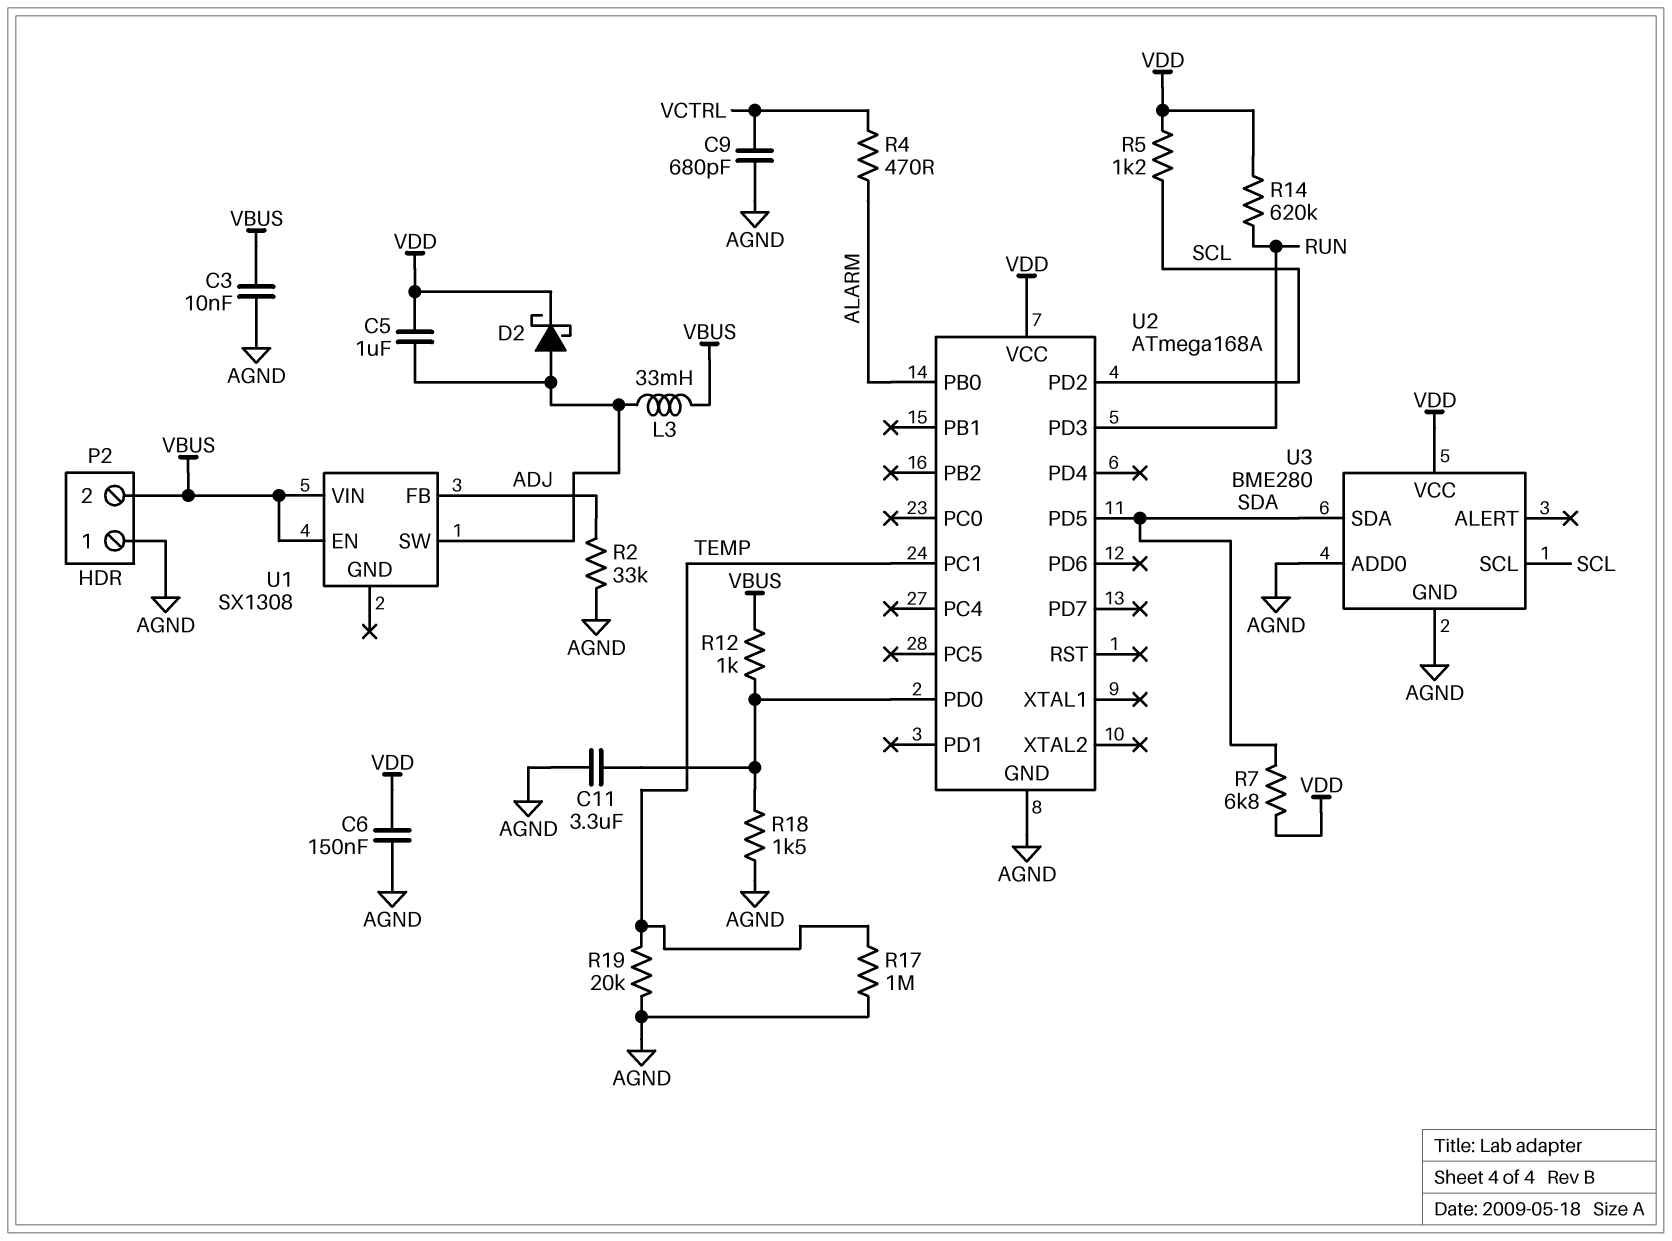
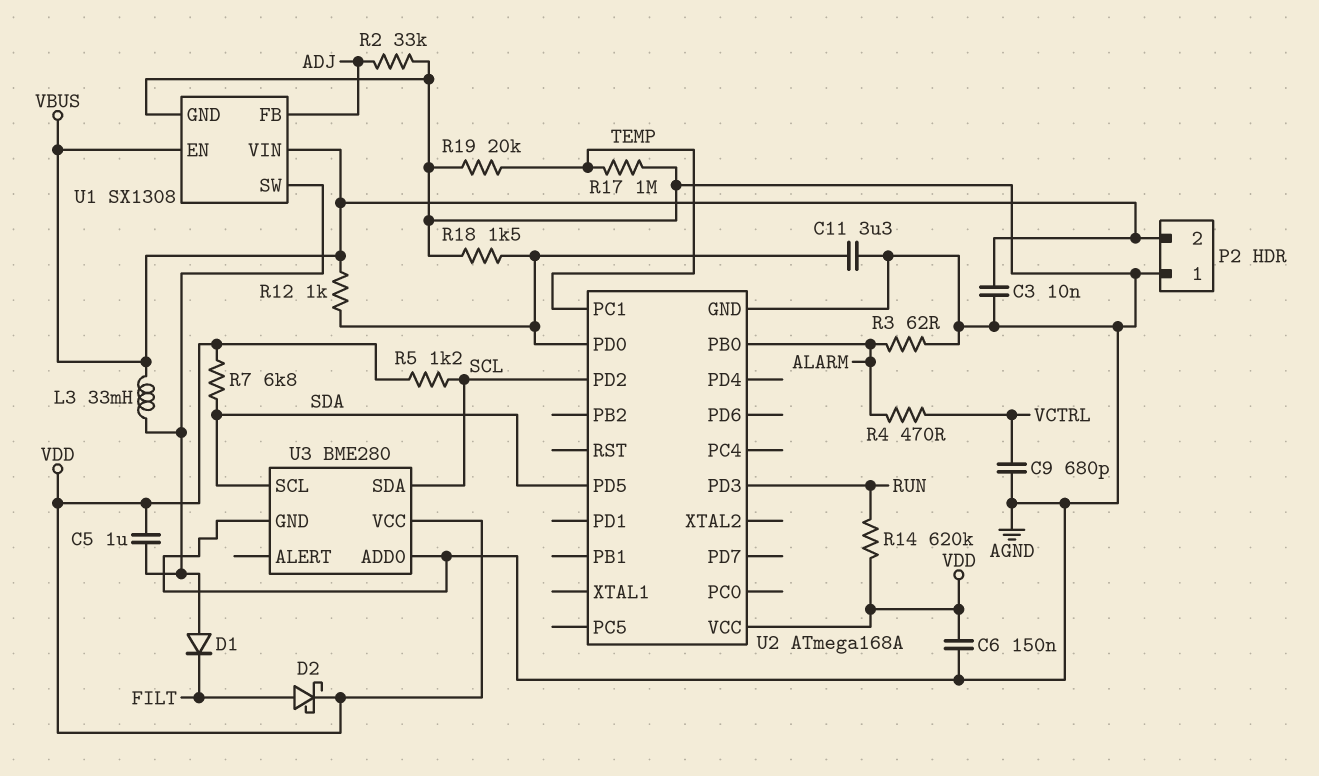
D1: none -> diode (A U1/SW, K FILT)
D2: schottky (A U1/SW, K VDD) -> schottky (A FILT, K VDD)
R3: none -> 62 (AGND, ALARM)
U1 pin GND: none -> AGND
U3 pin SCL: SCL -> SDA
U3 pin SDA: SDA -> SCL

